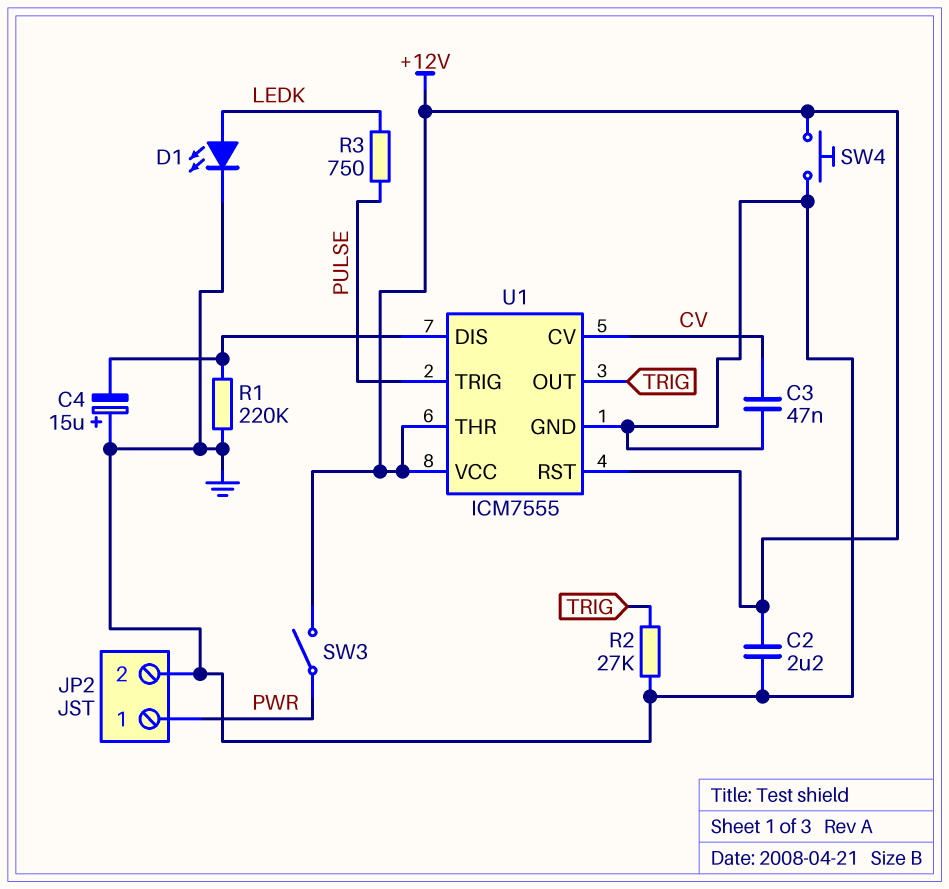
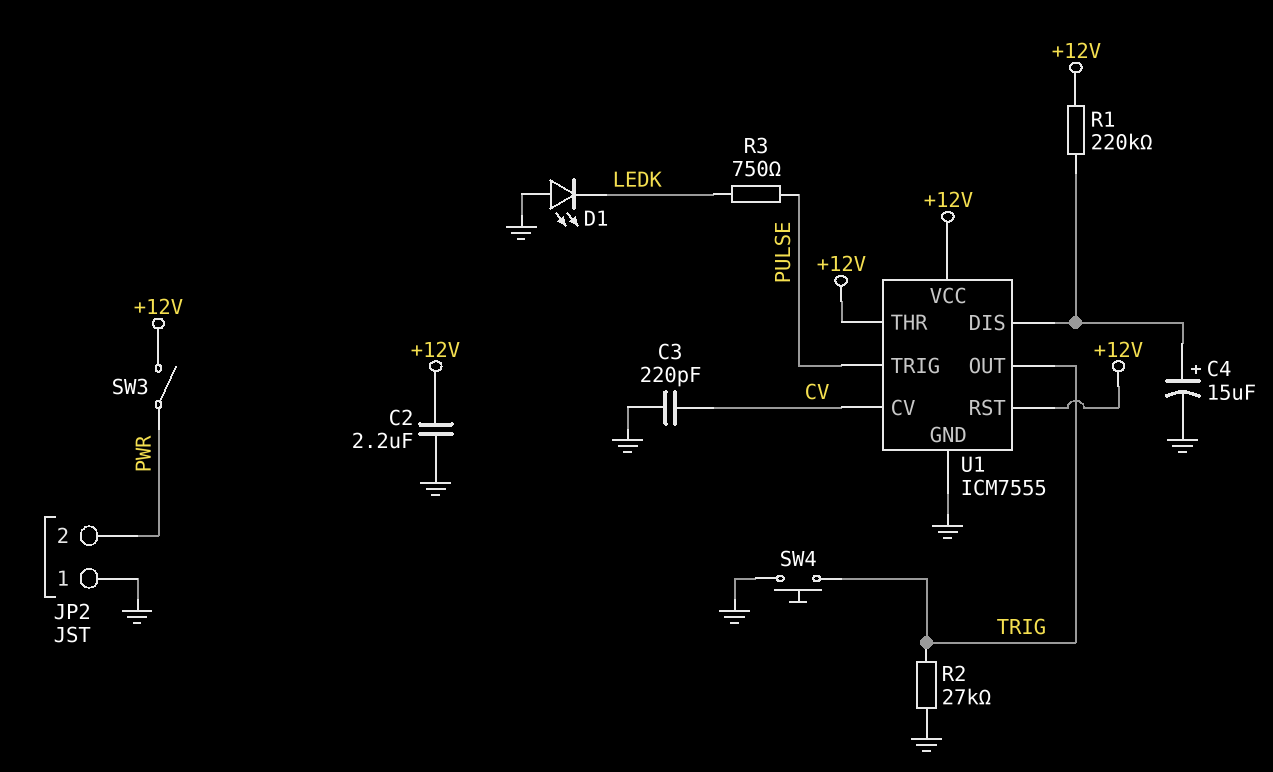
C3: 47nF (CV, GND) -> 220pF (CV, GND)
C4: 15uF (plus GND, minus U1/DIS) -> 15uF (plus U1/DIS, minus GND)
D1: LED (A LEDK, K GND) -> LED (A GND, K LEDK)
JP2 pin 1: PWR -> GND
JP2 pin 2: GND -> PWR
R1: 220k (GND, U1/DIS) -> 220k (+12V, U1/DIS)
SW4: button (+12V, GND) -> button (GND, TRIG)

